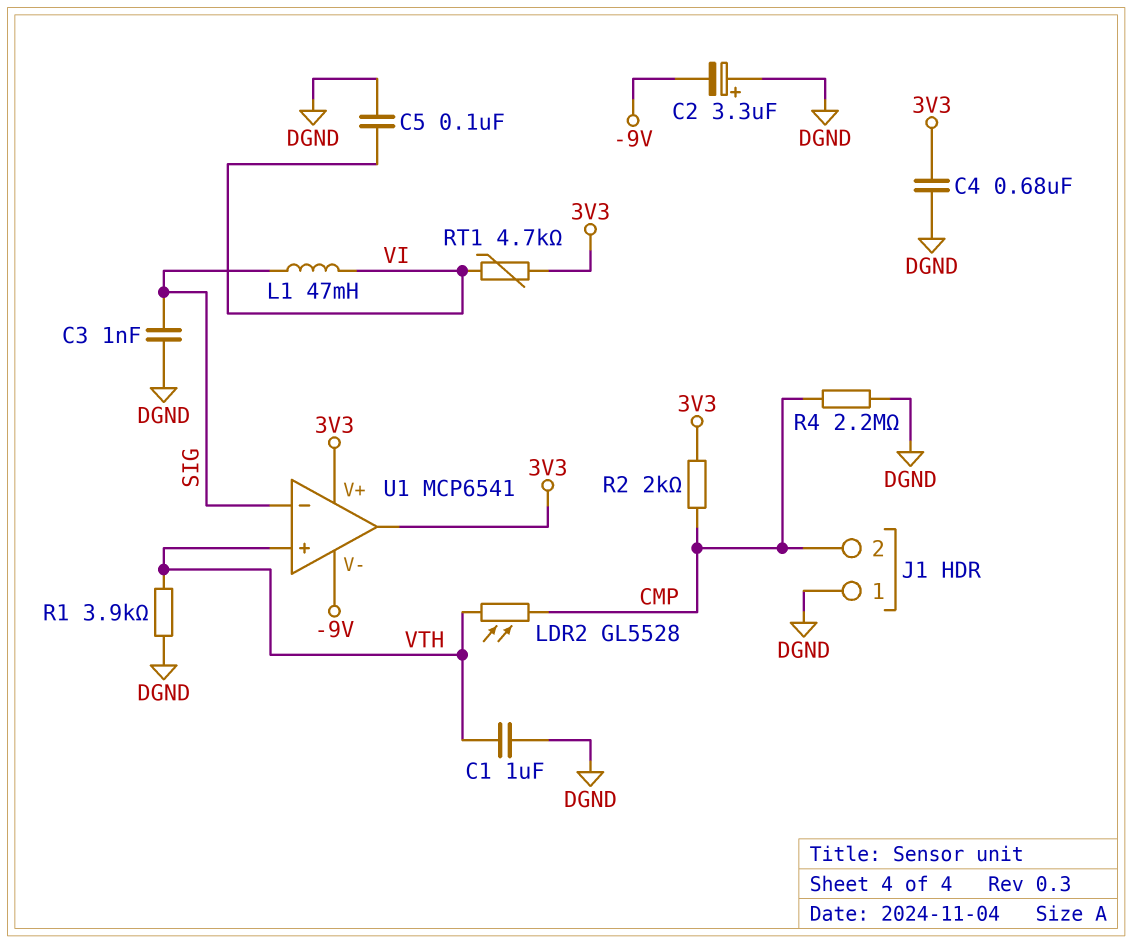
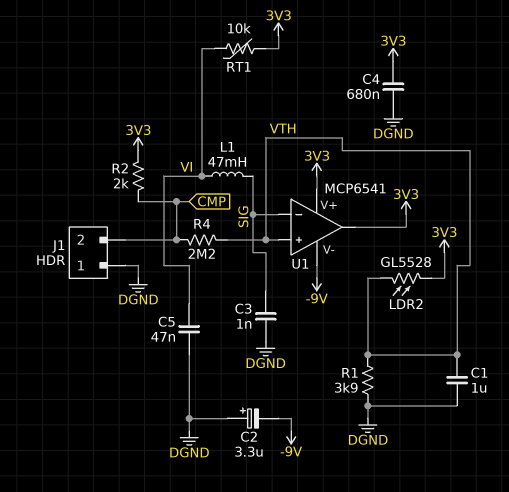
C5: 100nF (DGND, VI) -> 47nF (DGND, VI)
LDR2: GL5528 (CMP, VTH) -> GL5528 (3V3, VTH)
R4: 2.2M (CMP, DGND) -> 2.2M (CMP, VTH)
RT1: 4.7k (3V3, VI) -> 10k (3V3, VI)

